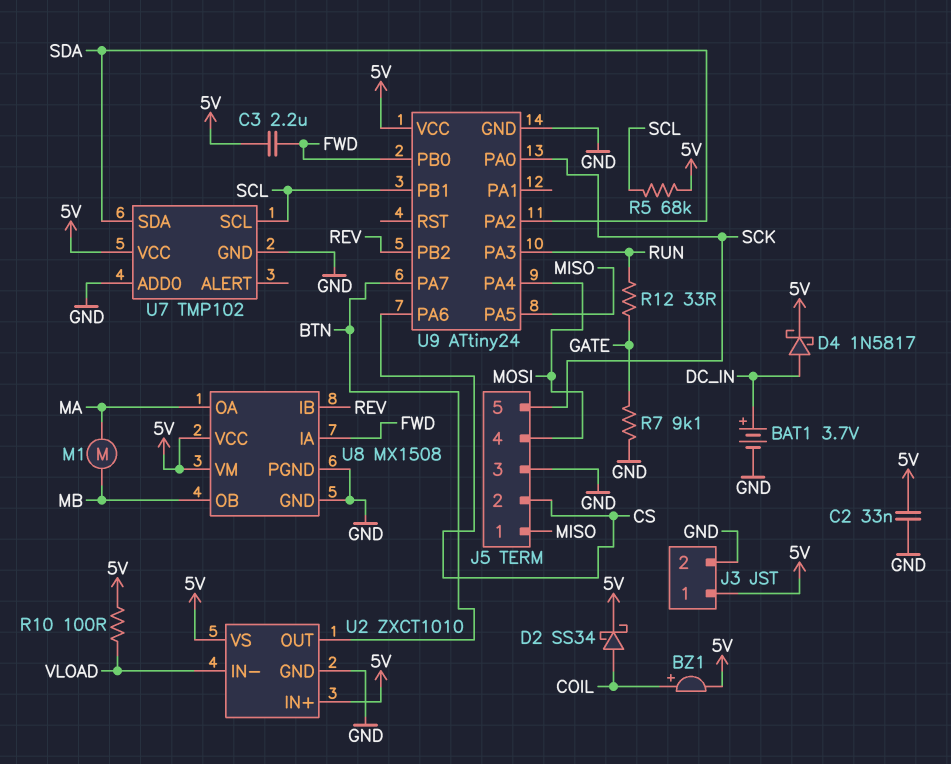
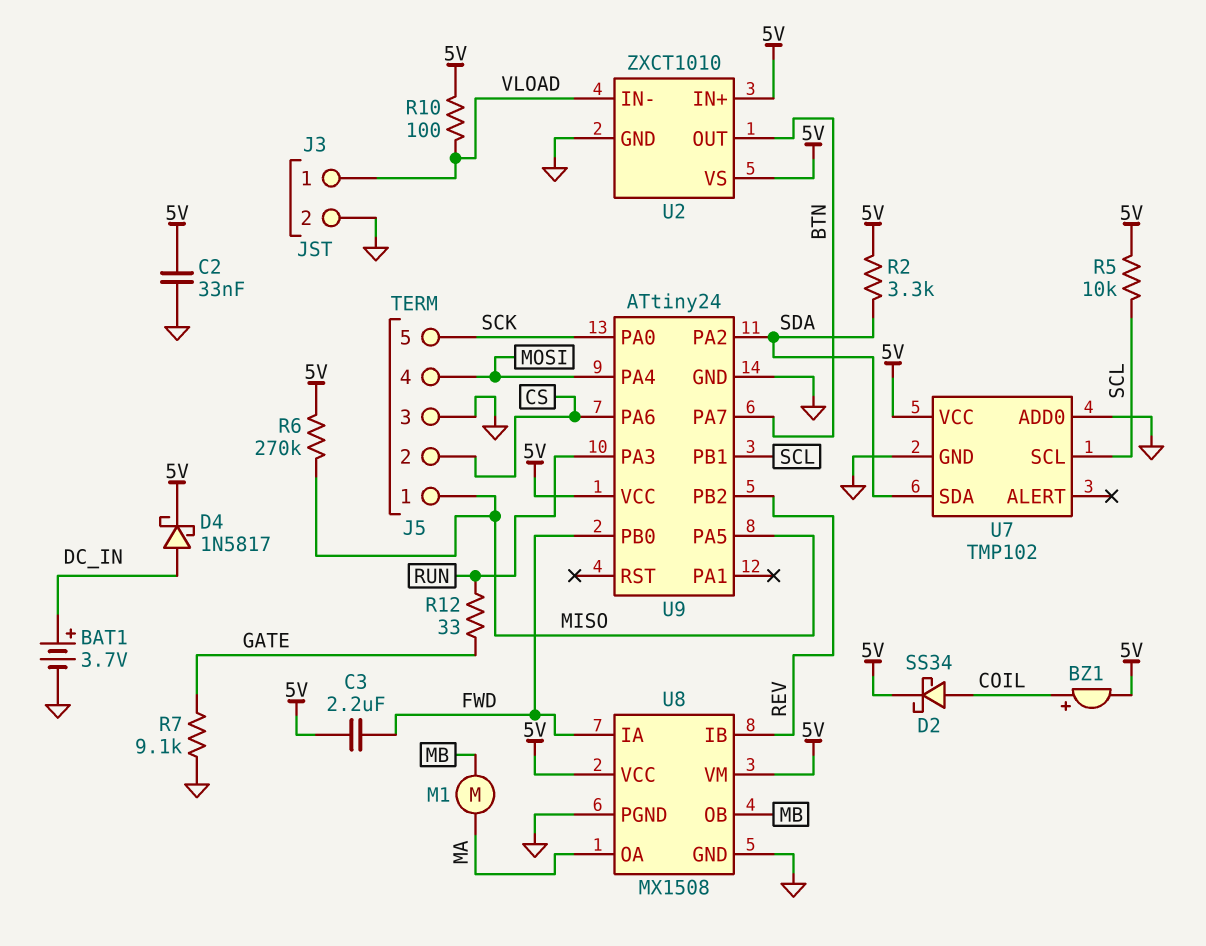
J3 pin 1: 5V -> VLOAD
R2: none -> 3.3k (5V, SDA)
R5: 68k (5V, SCL) -> 10k (5V, SCL)
R6: none -> 270k (5V, MISO)

